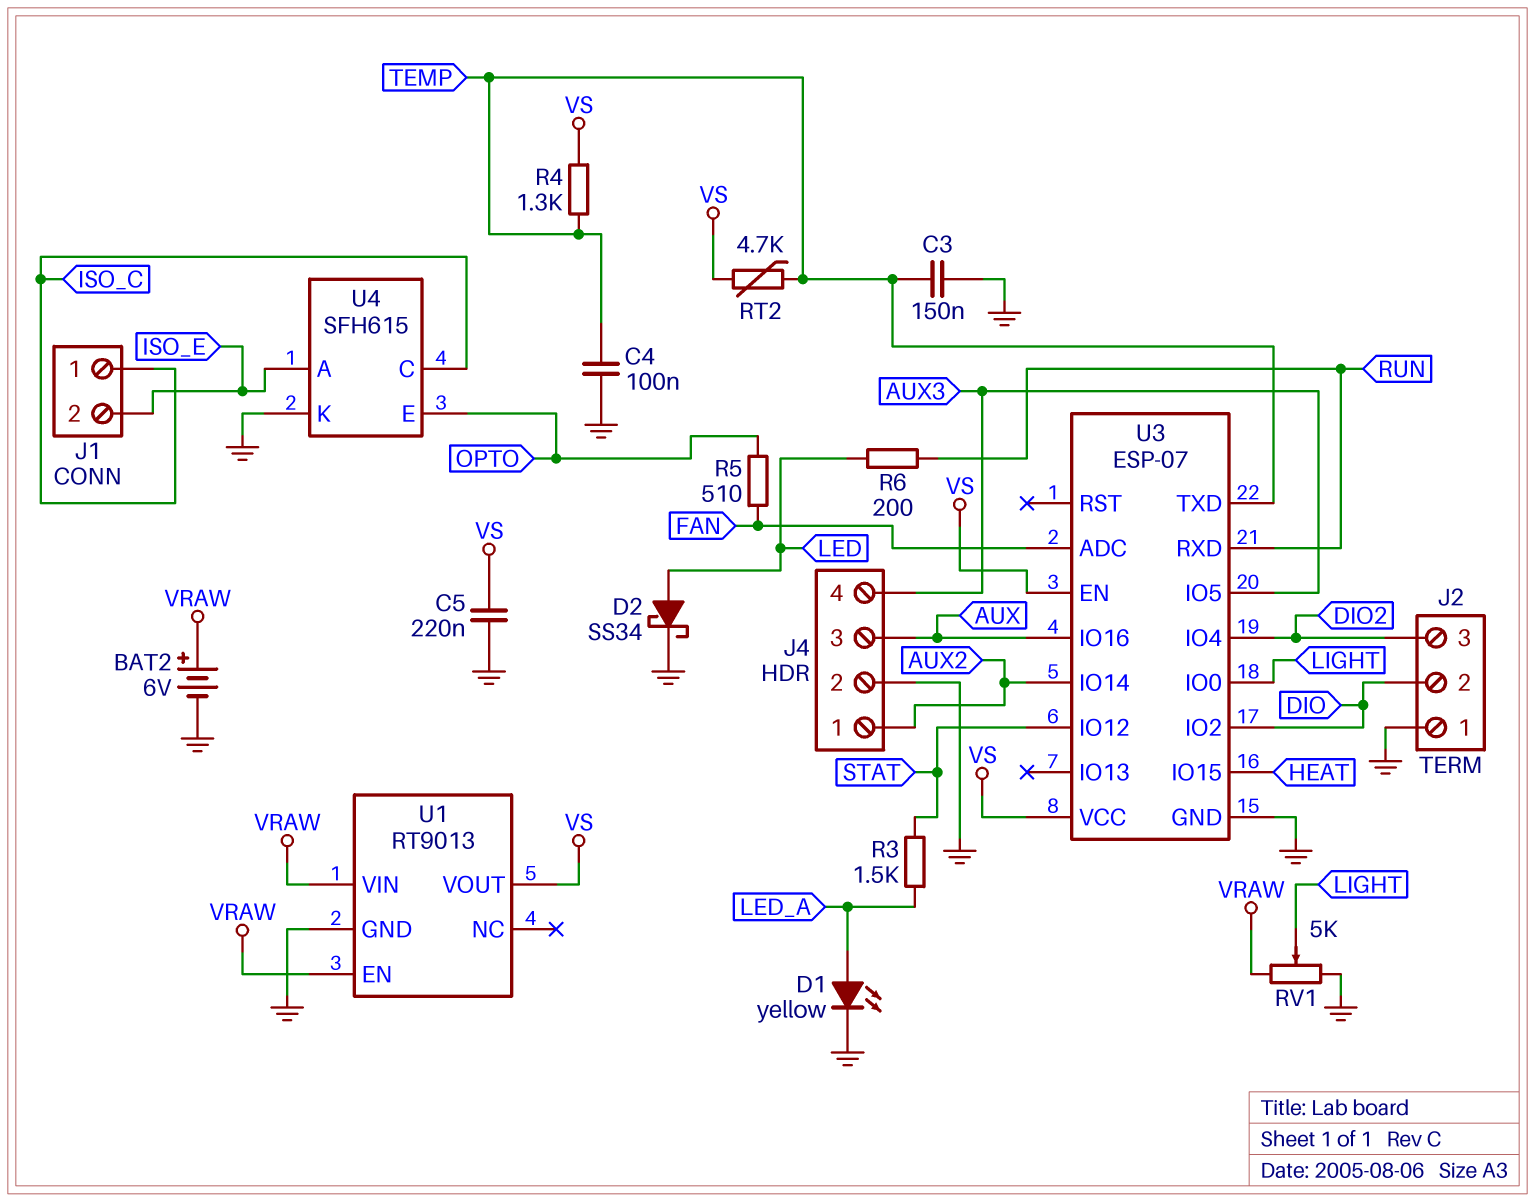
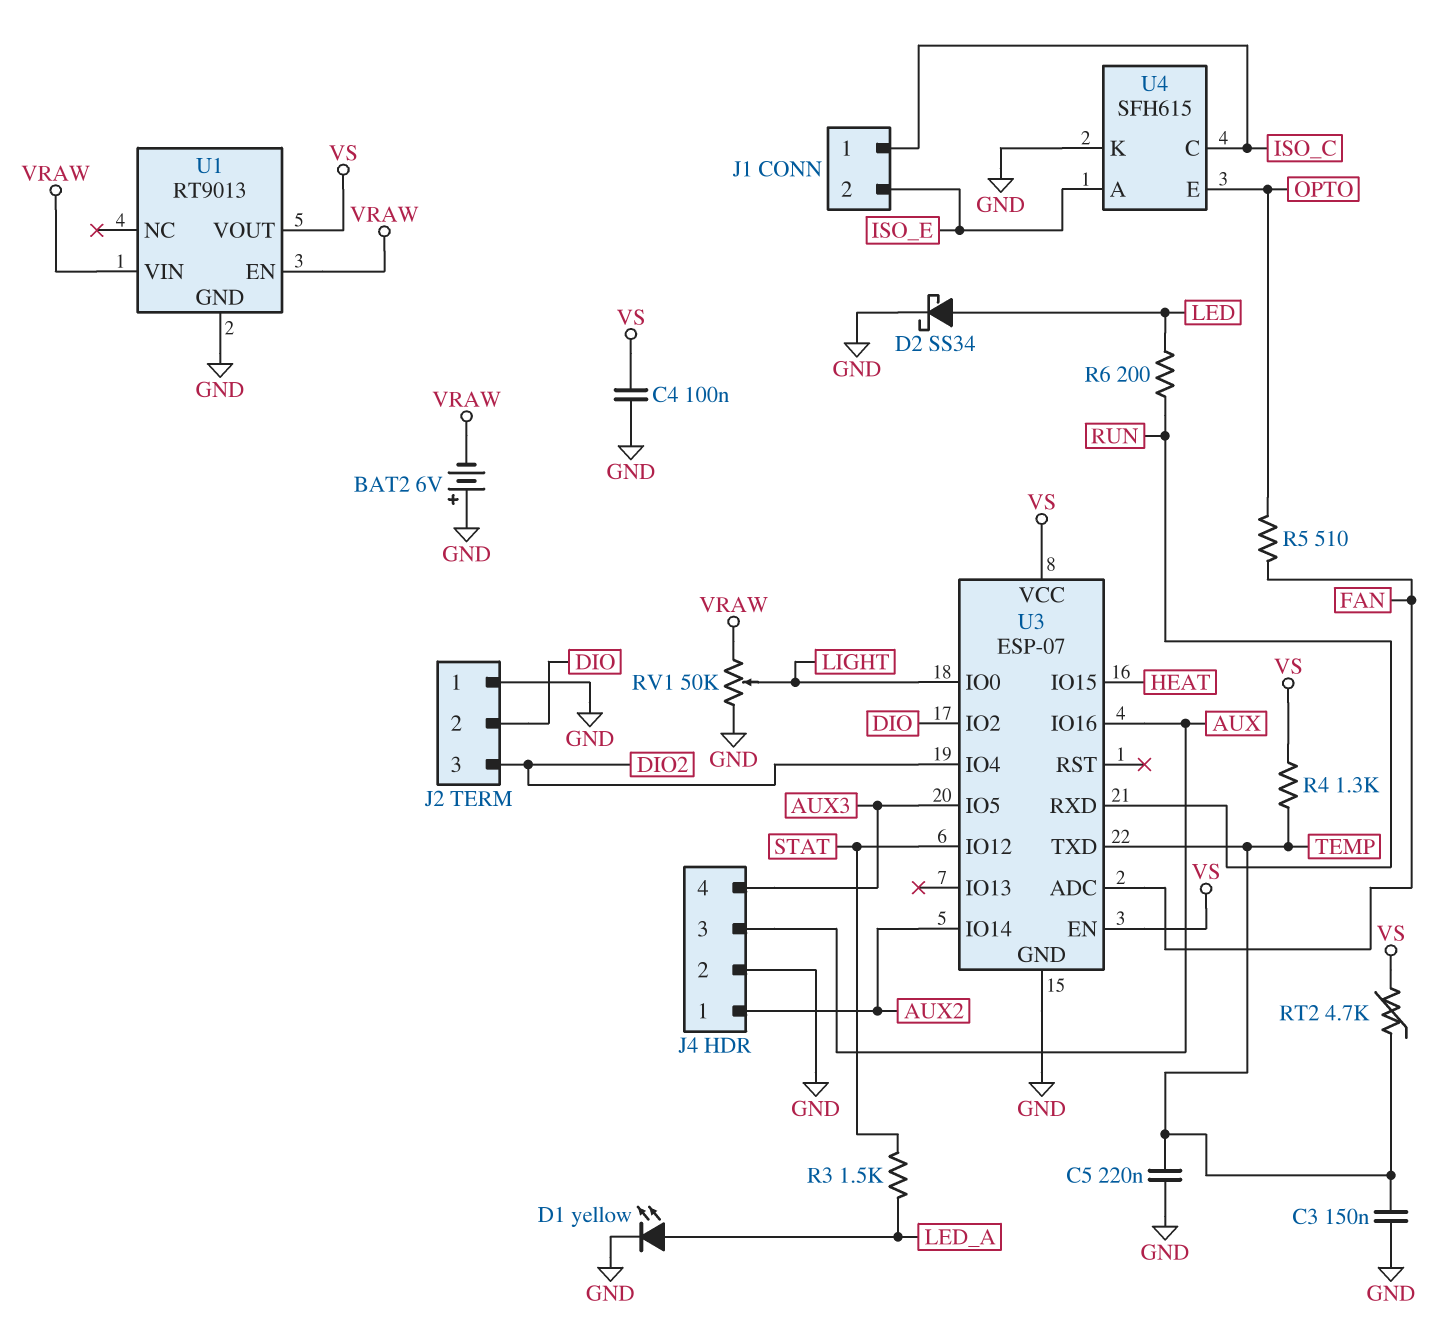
BAT2: 6V (plus VRAW, minus GND) -> 6V (plus GND, minus VRAW)
C4: 100nF (GND, TEMP) -> 100nF (GND, VS)
C5: 220nF (GND, VS) -> 220nF (GND, TEMP)
RV1: 5k (GND, VRAW, wiper LIGHT) -> 50k (GND, VRAW, wiper LIGHT)

